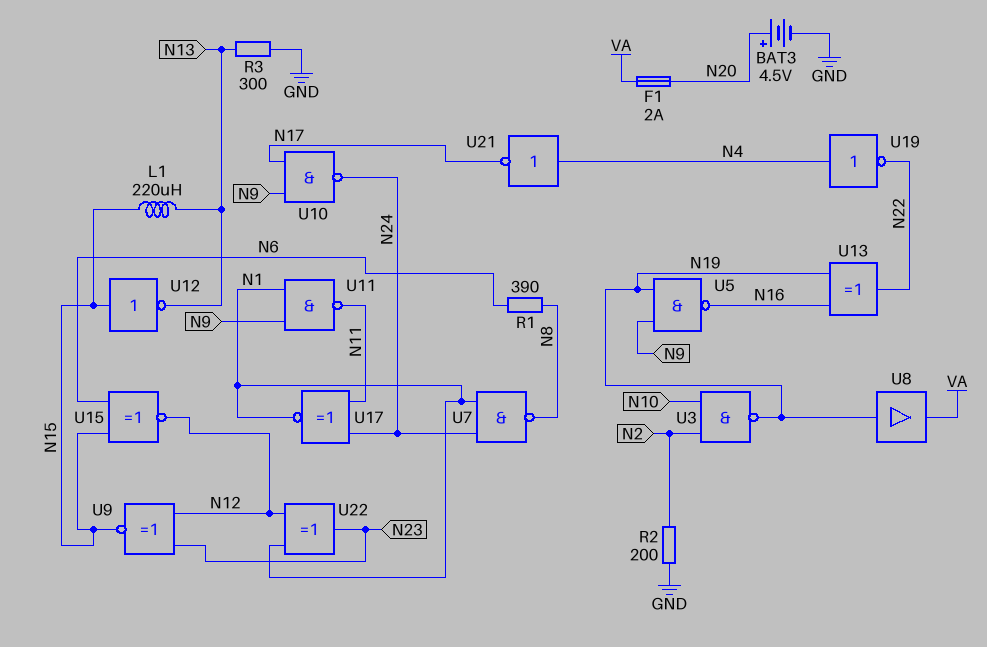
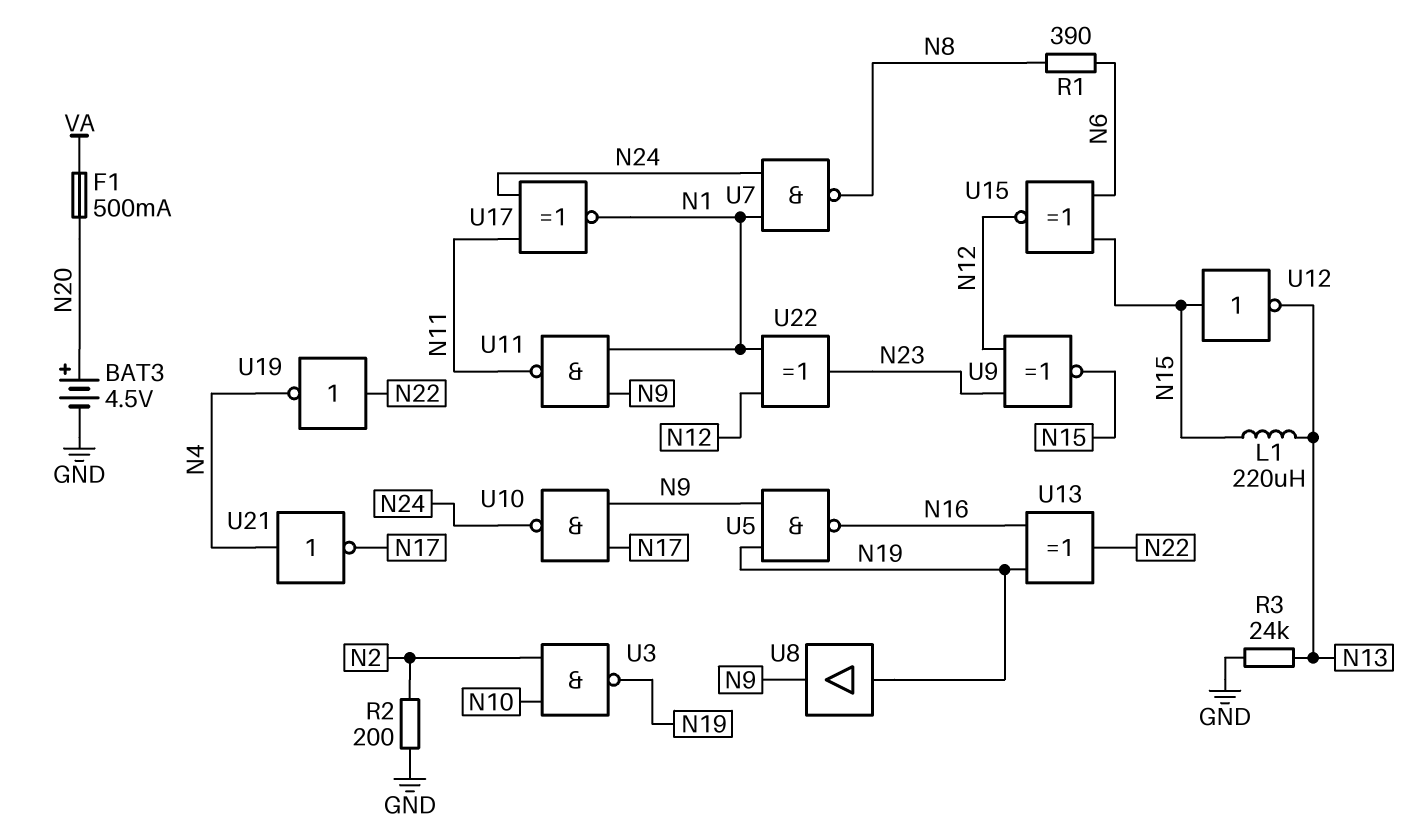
F1: 2A (N20, VA) -> 500mA (N20, VA)
R3: 300 (GND, N13) -> 24k (GND, N13)
U8: buffer (in N19, out VA) -> buffer (in N19, out N9)
U19: NOT (in N4, out N22) -> NOT (in N22, out N4)

